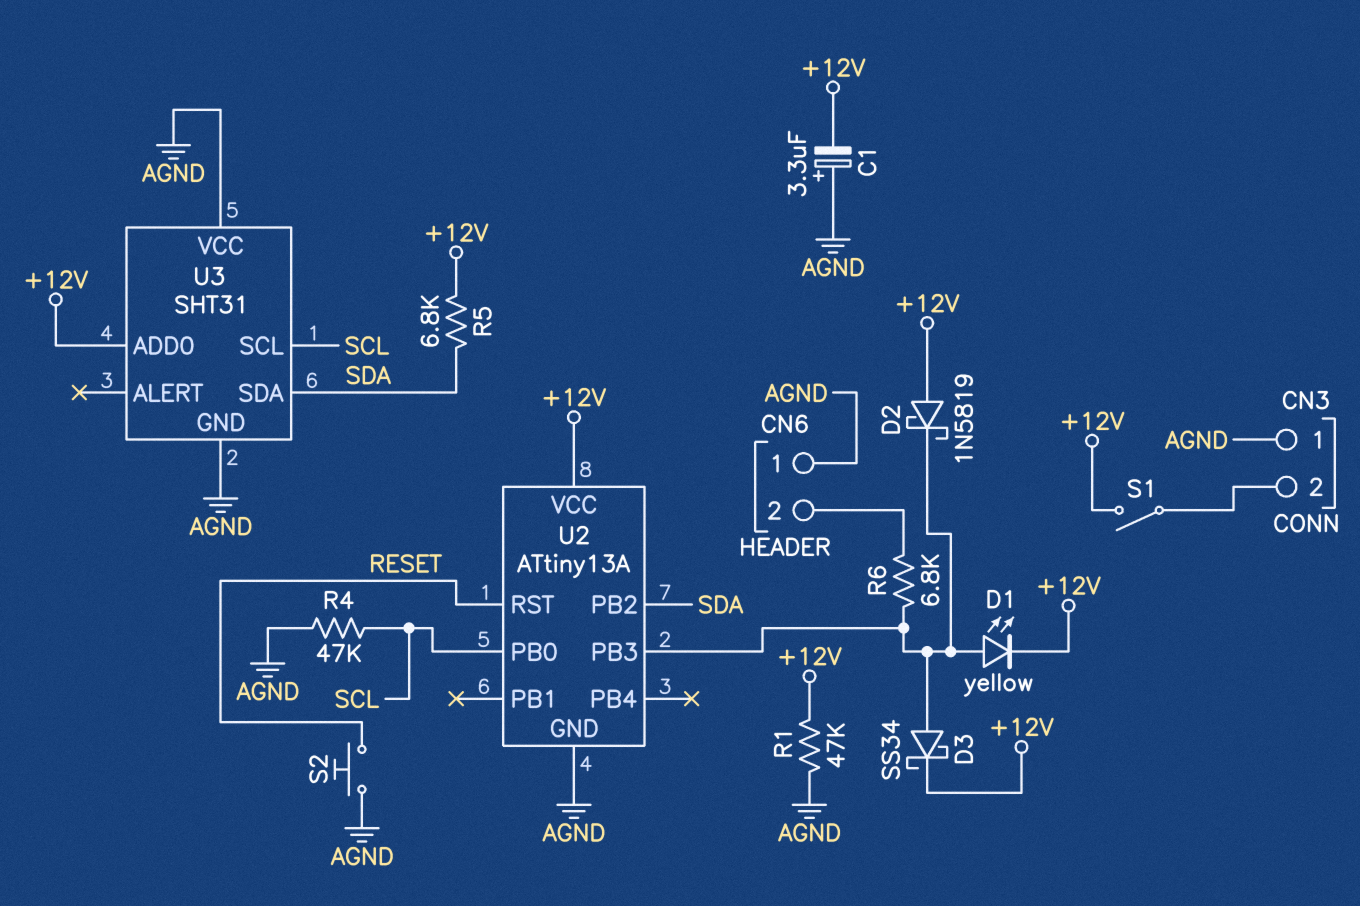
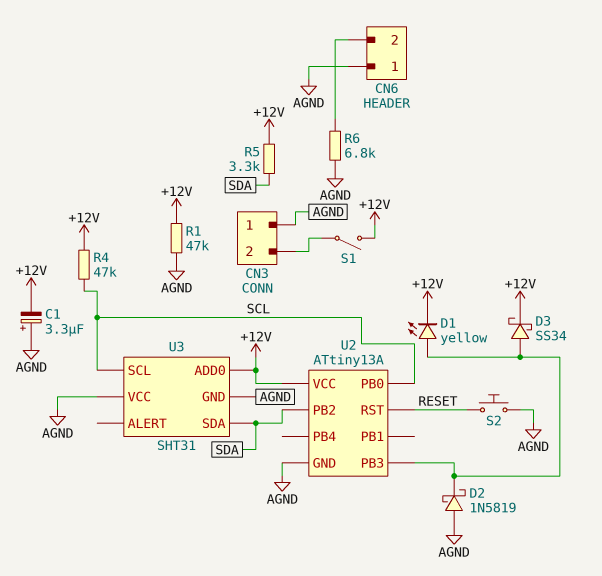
D2: schottky 1N5819 (A +12V, K U2/PB3) -> schottky 1N5819 (A AGND, K U2/PB3)
R4: 47k (AGND, SCL) -> 47k (+12V, SCL)
R5: 6.8k (+12V, SDA) -> 3.3k (+12V, SDA)
R6: 6.8k (CN6/2, U2/PB3) -> 6.8k (AGND, CN6/2)

